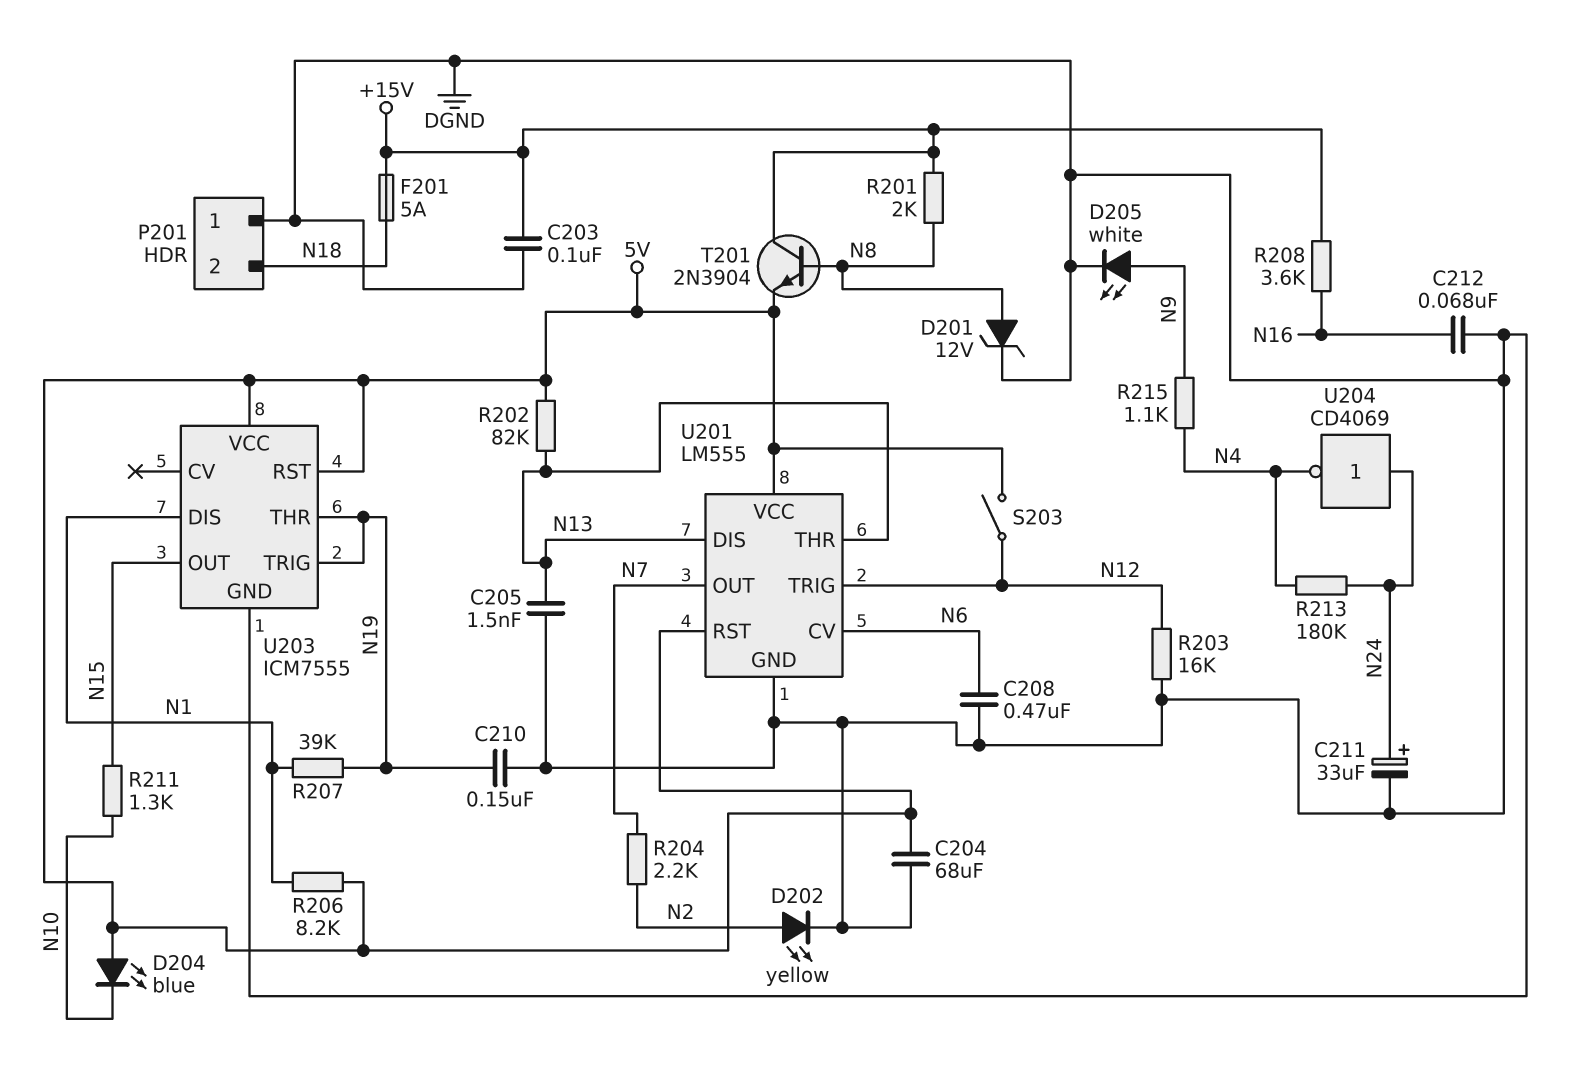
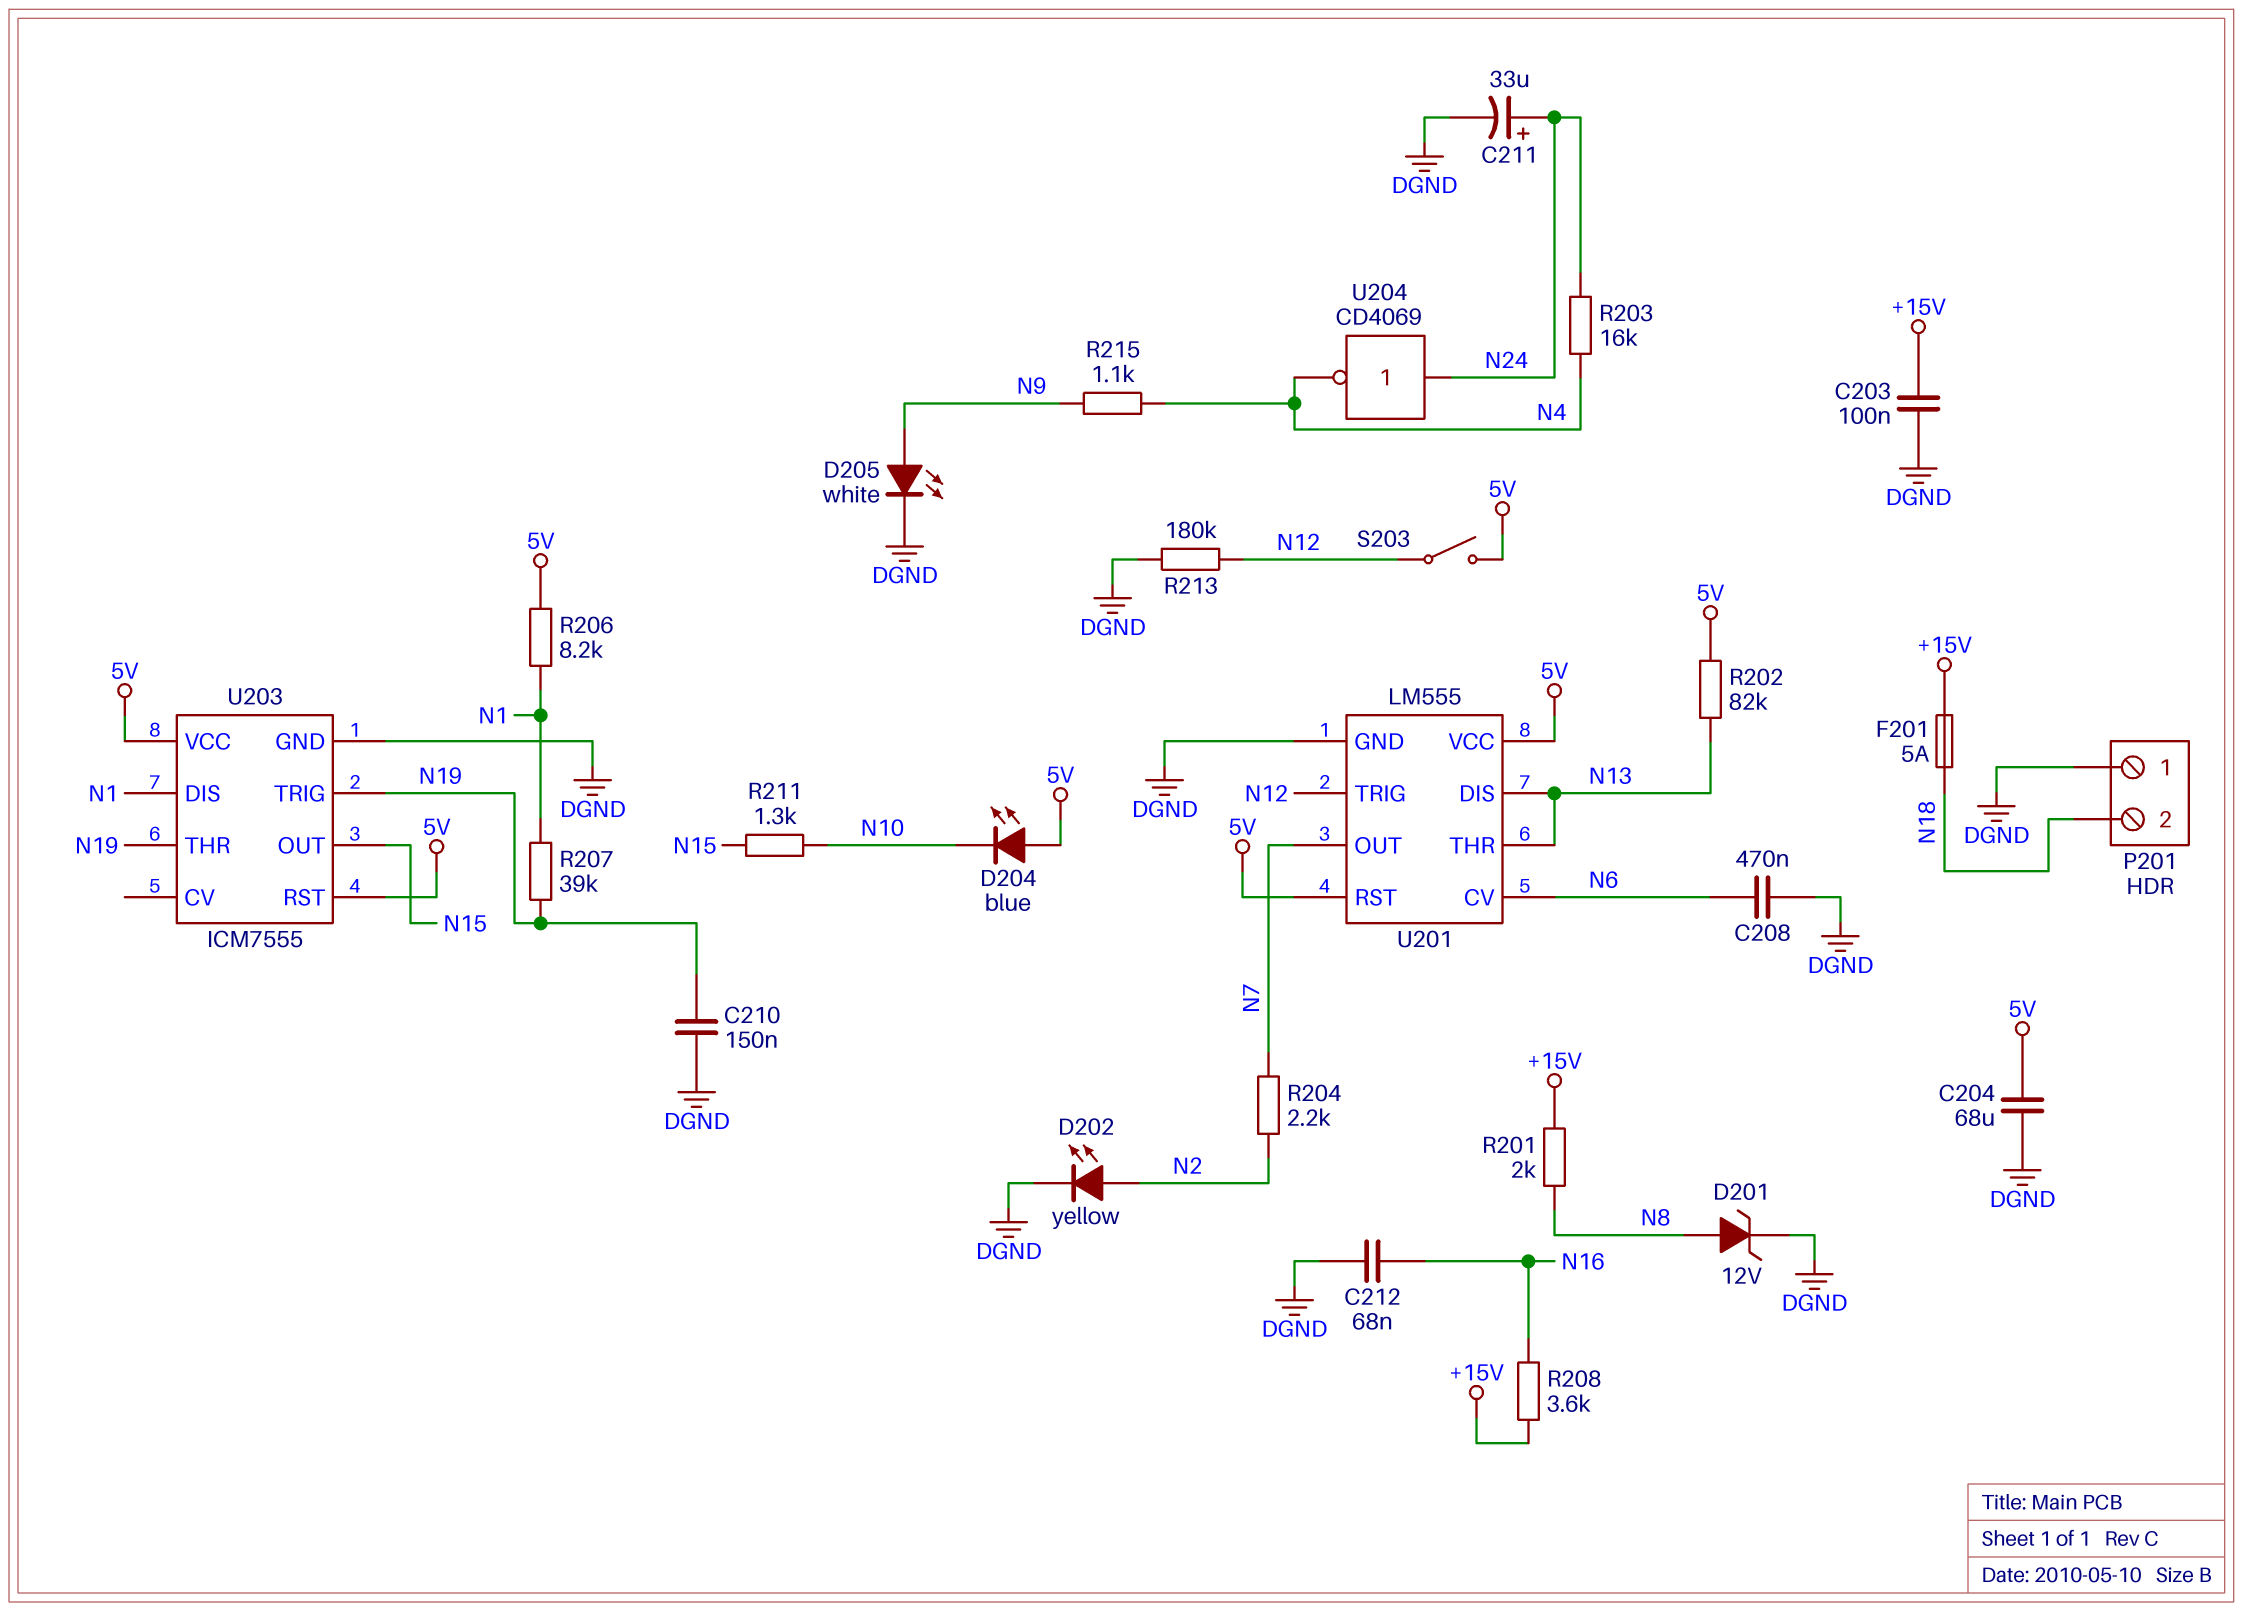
C205: 1.5nF (DGND, N13) -> none
R203: 16k (DGND, N12) -> 16k (N4, N24)
R213: 180k (N4, N24) -> 180k (DGND, N12)
T201: NPN 2N3904 (B N8, C +15V, E 5V) -> none

